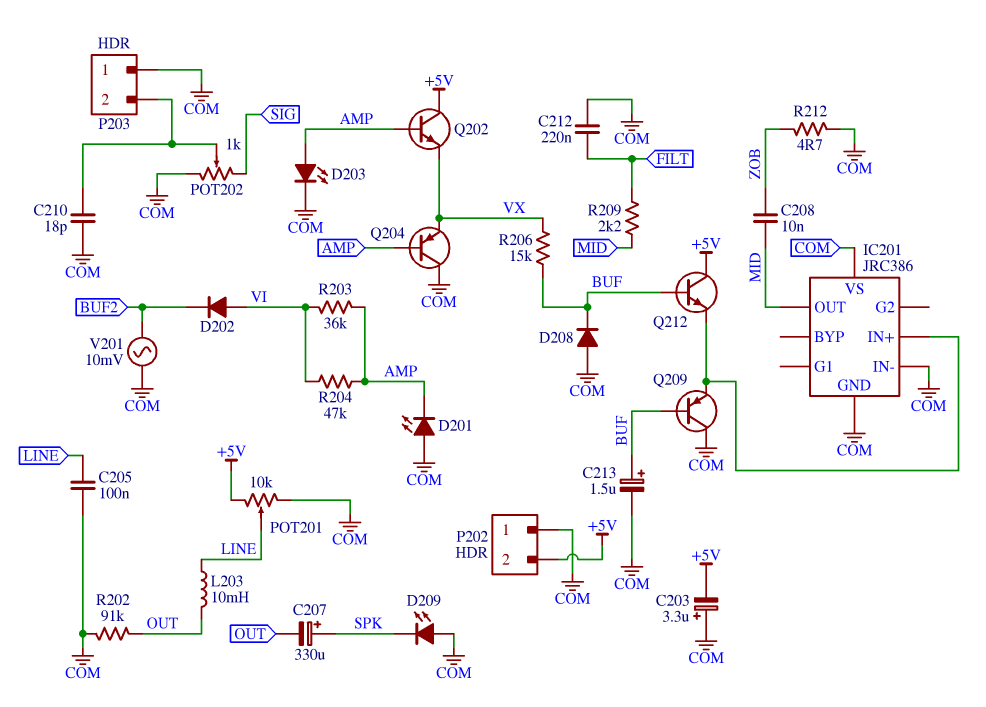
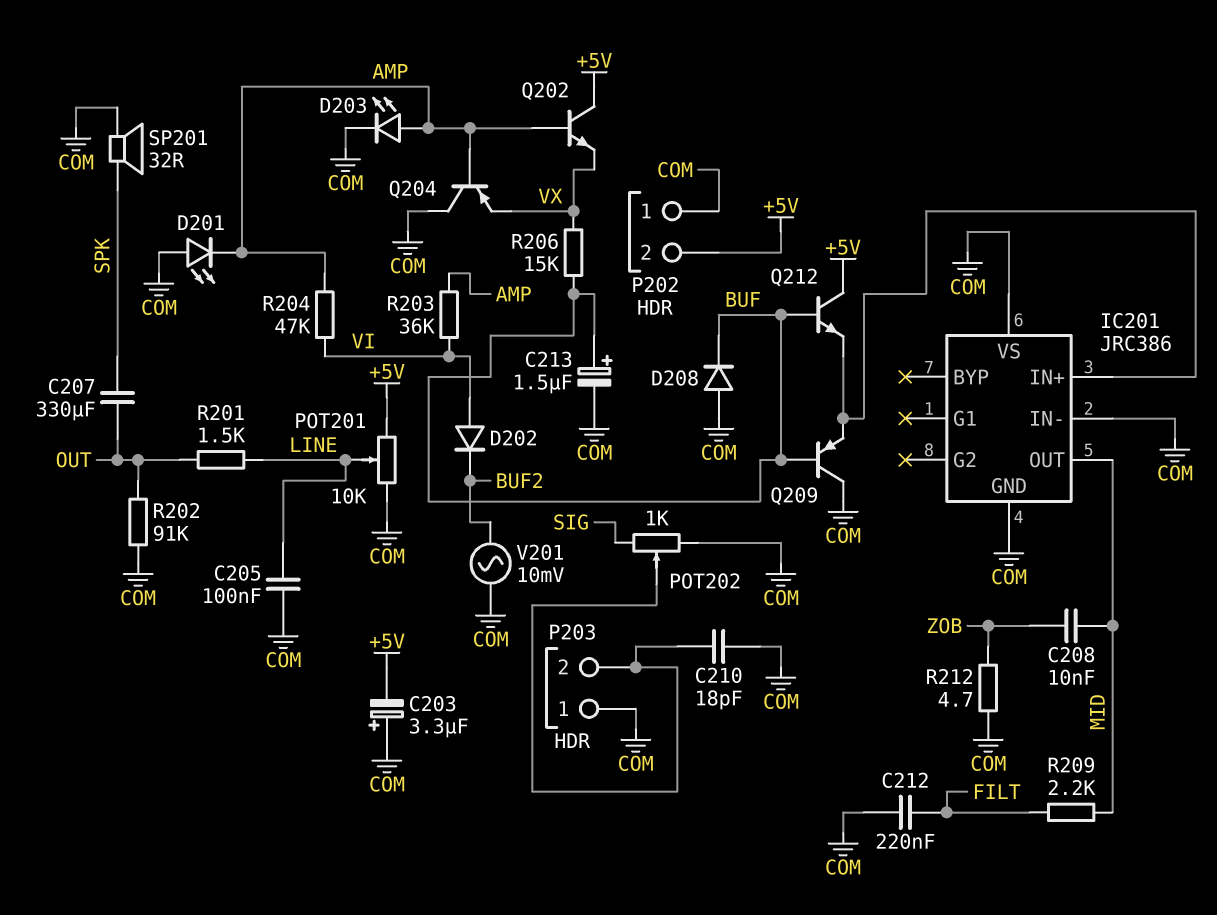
C207: 330uF (plus SPK, minus OUT) -> 330uF (OUT, SPK)
D209: LED (A COM, K SPK) -> none
L203: 10mH (LINE, OUT) -> none
R201: none -> 1.5k (LINE, OUT)
SP201: none -> speaker 32R (COM, SPK)

